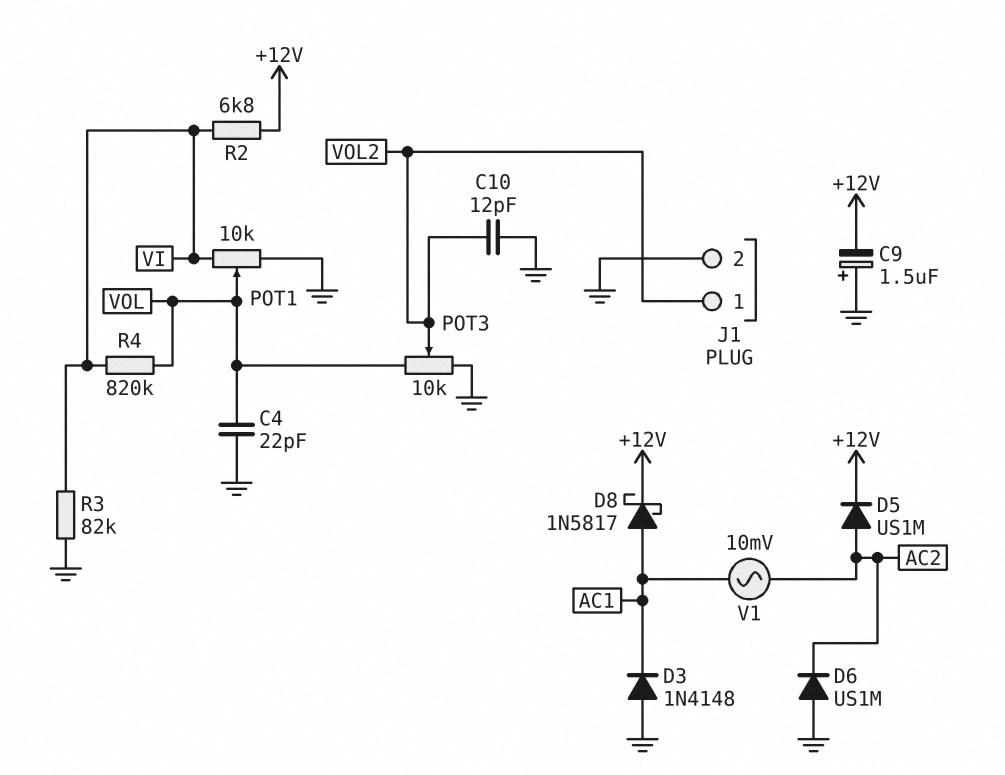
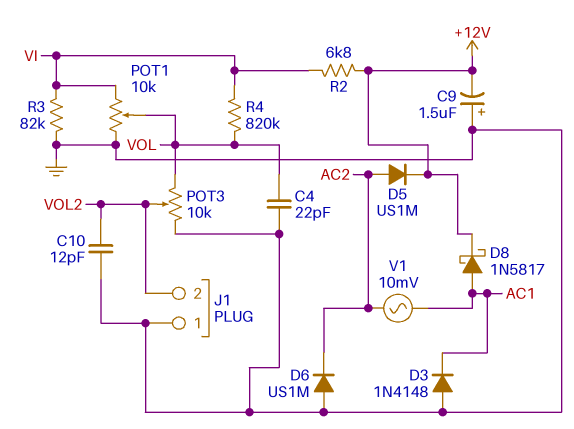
J1 pin 1: VOL2 -> GND
J1 pin 2: GND -> VOL2

